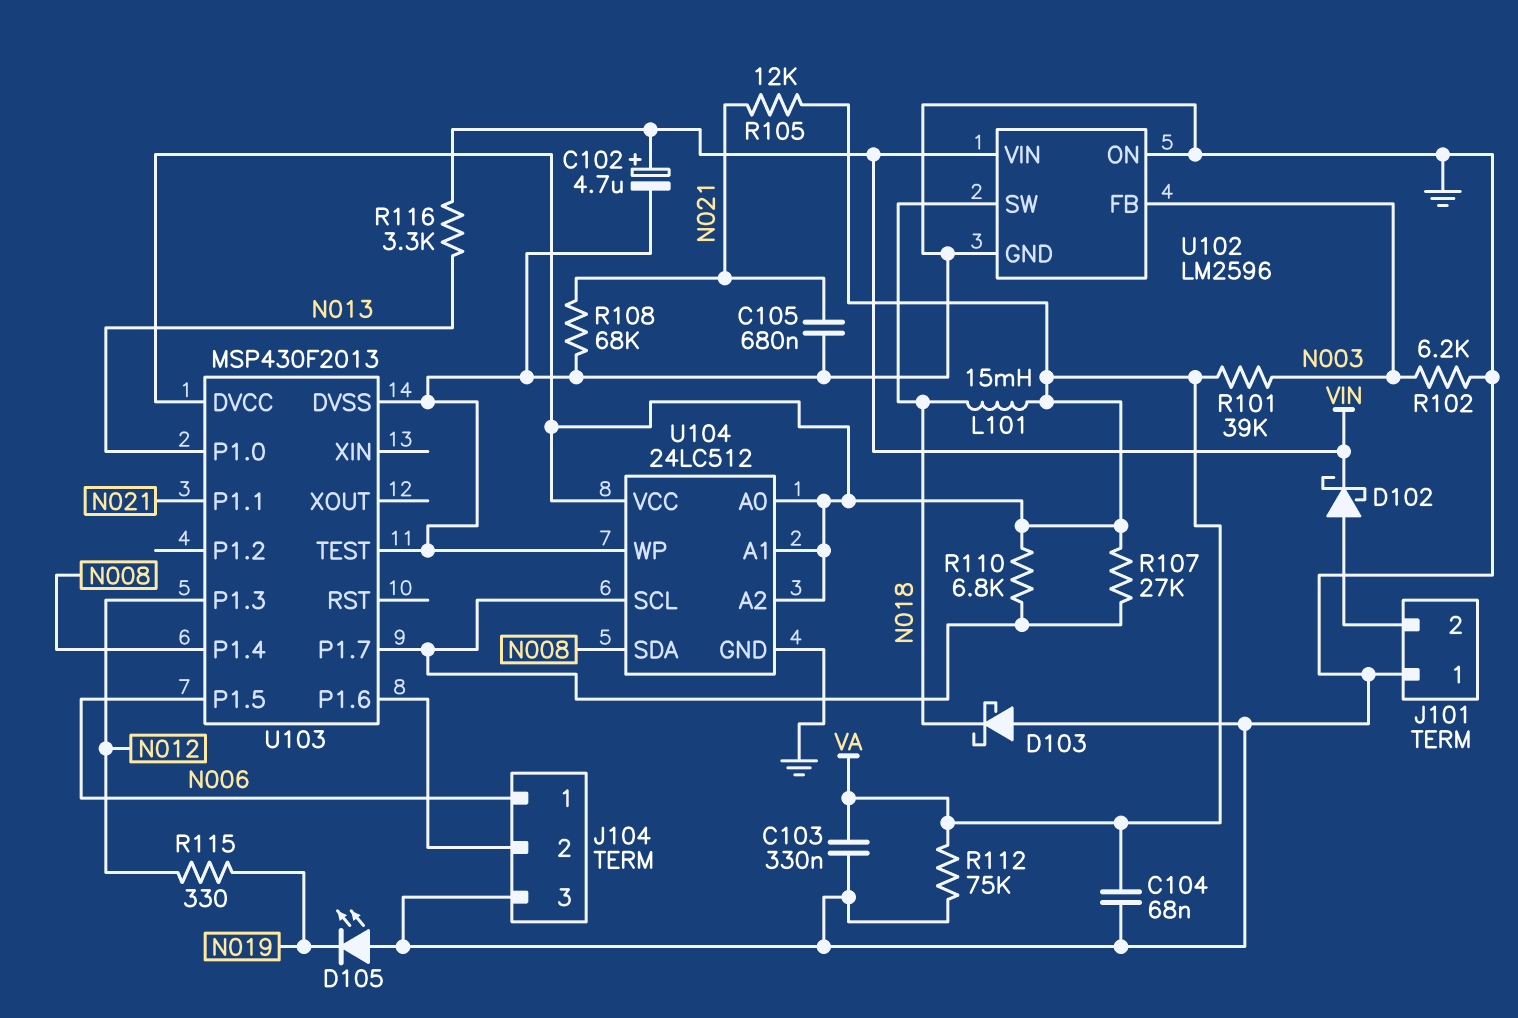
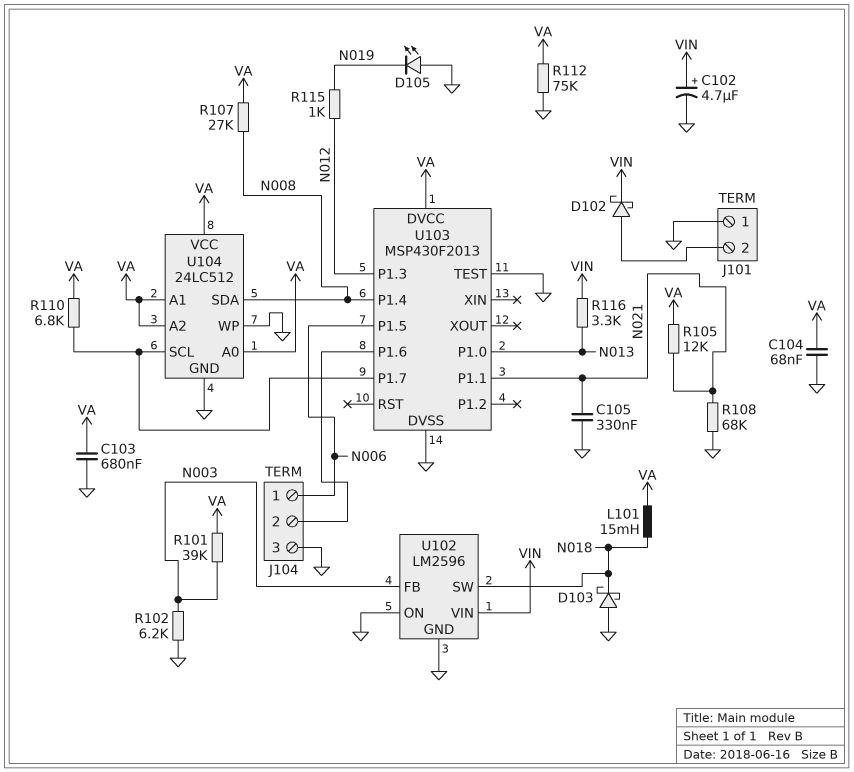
C103: 330nF (GND, VA) -> 680nF (GND, VA)
C105: 680nF (GND, N021) -> 330nF (GND, N021)
R107: 27k (U103/P1.7, VA) -> 27k (N008, VA)
R115: 330 (N012, N019) -> 1k (N012, N019)

